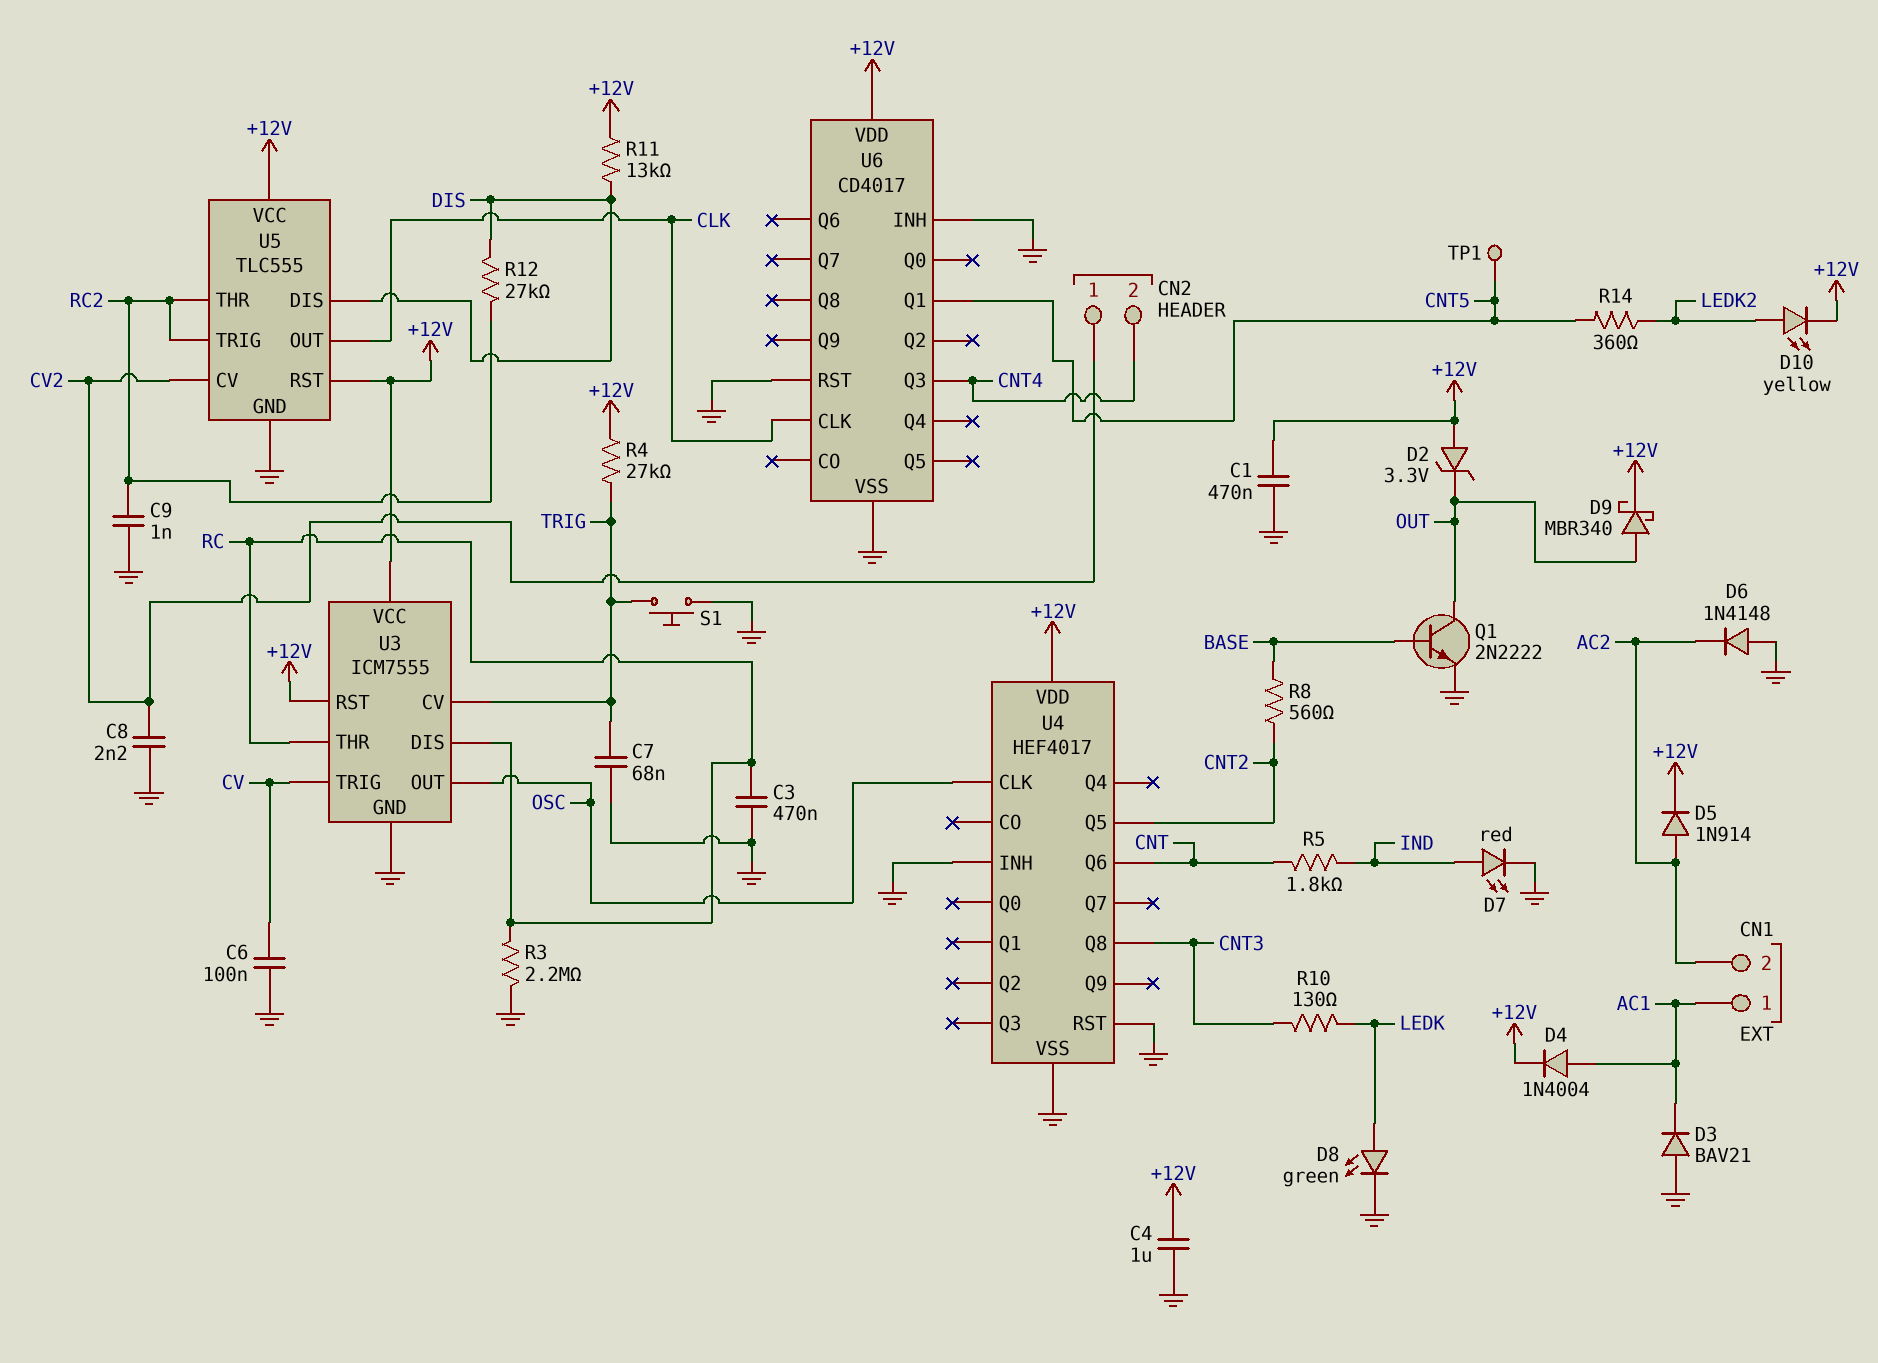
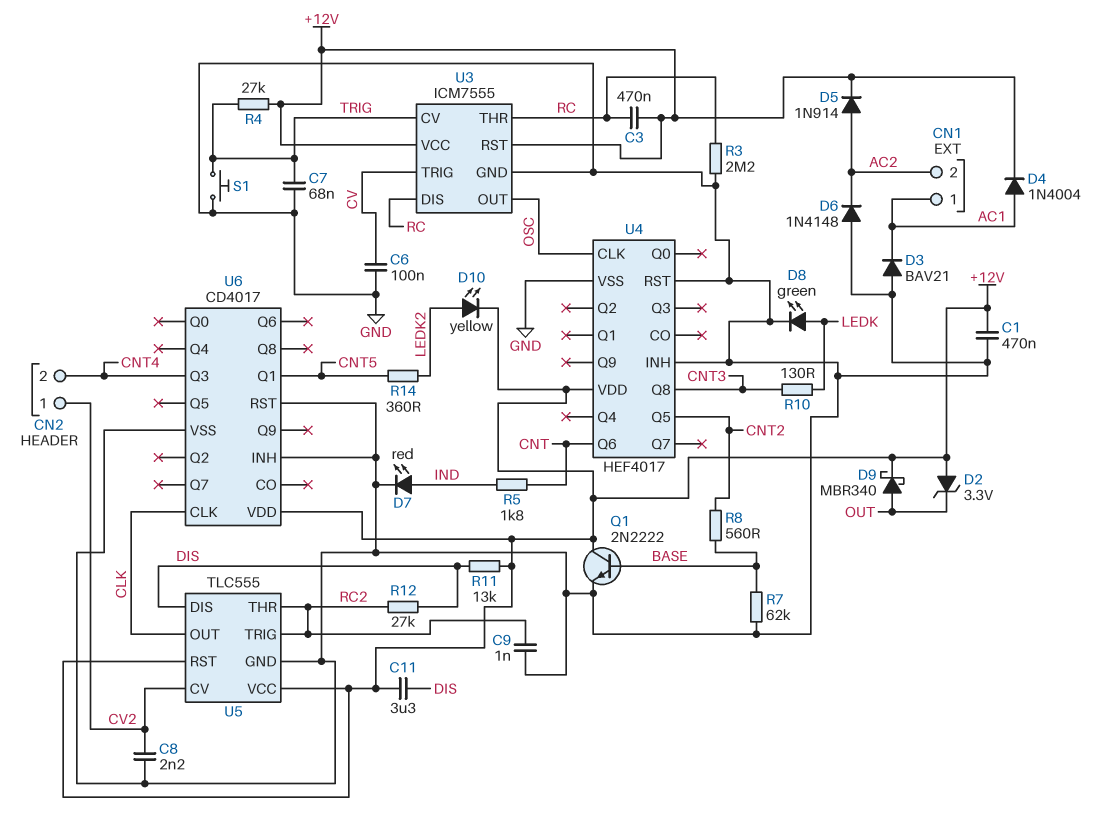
C3: 470nF (GND, RC) -> 470nF (+12V, RC)
C4: 1uF (+12V, GND) -> none
C11: none -> 3.3uF (+12V, DIS)
Q1: NPN 2N2222 (B BASE, C OUT, E GND) -> NPN 2N2222 (B BASE, C +12V, E GND)
R7: none -> 62k (BASE, GND)
TP1: test point (CNT5) -> none

